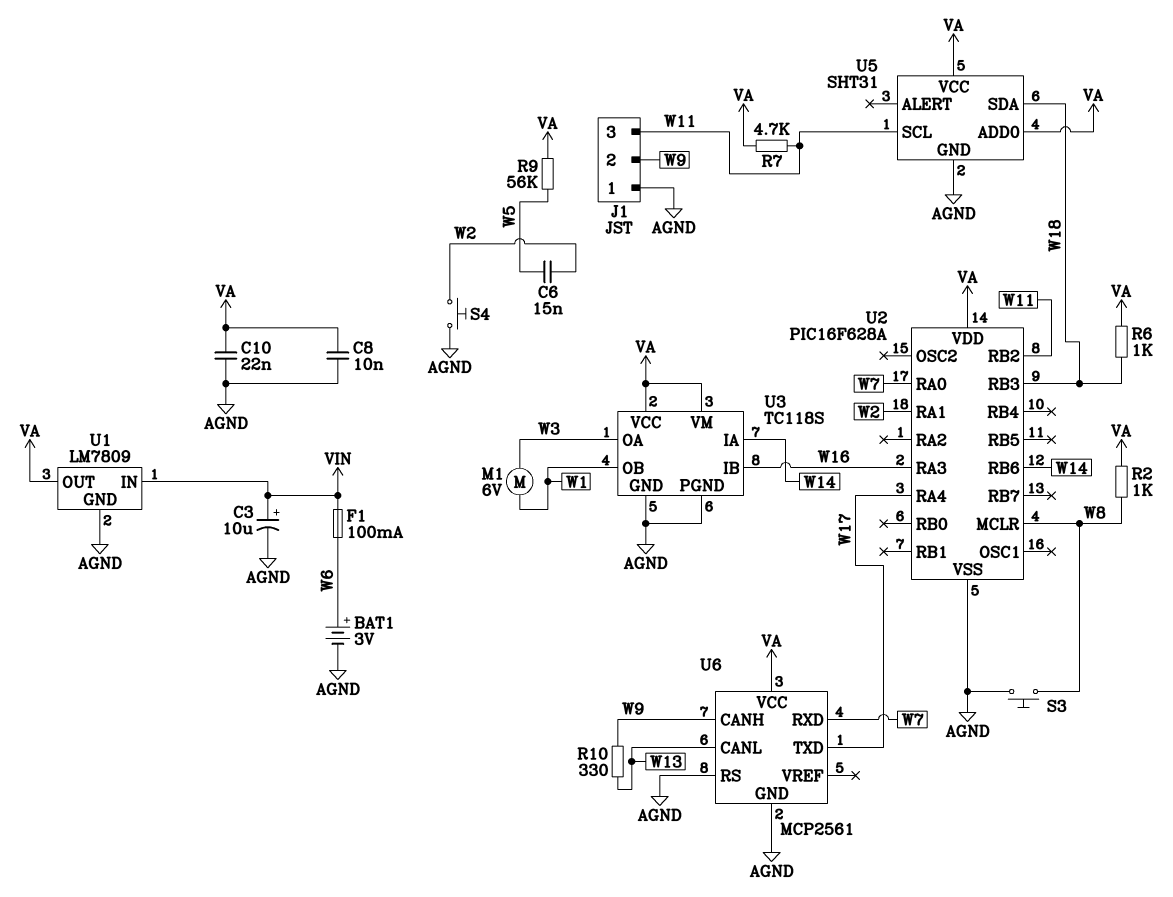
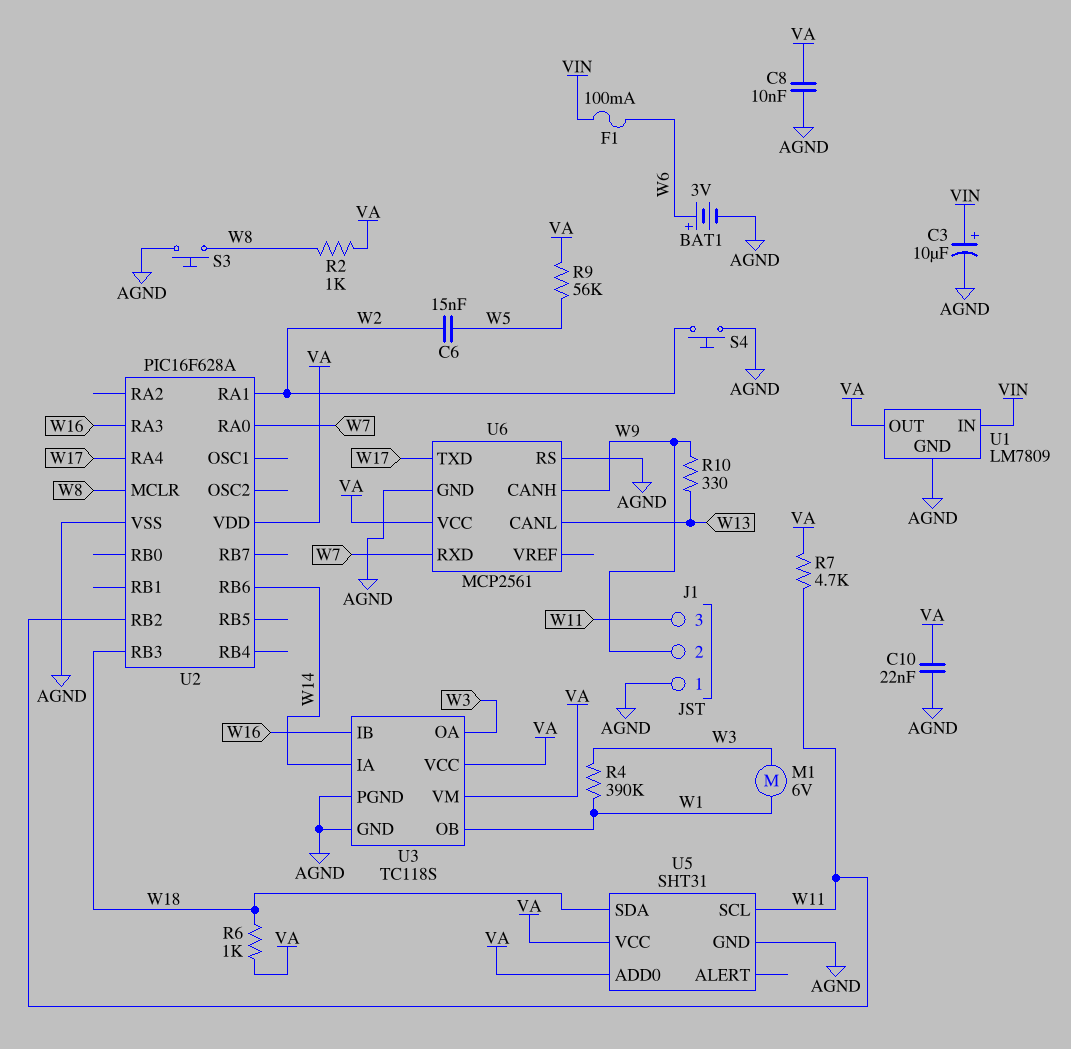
R4: none -> 390k (W1, W3)

